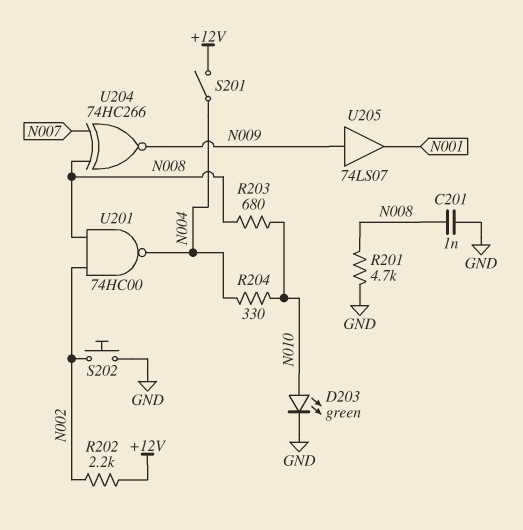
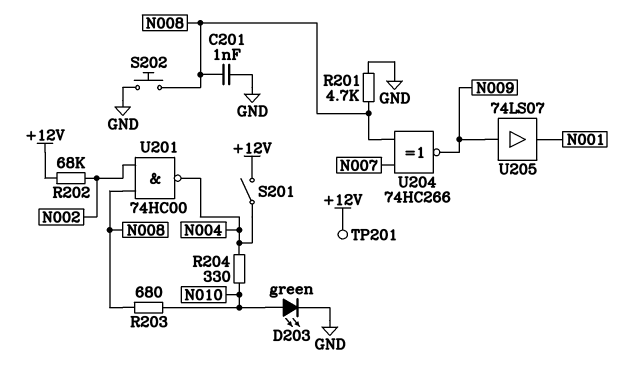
R202: 2.2k (+12V, N002) -> 68k (+12V, N002)
S202: button (GND, N002) -> button (GND, N008)
TP201: none -> test point (+12V)

